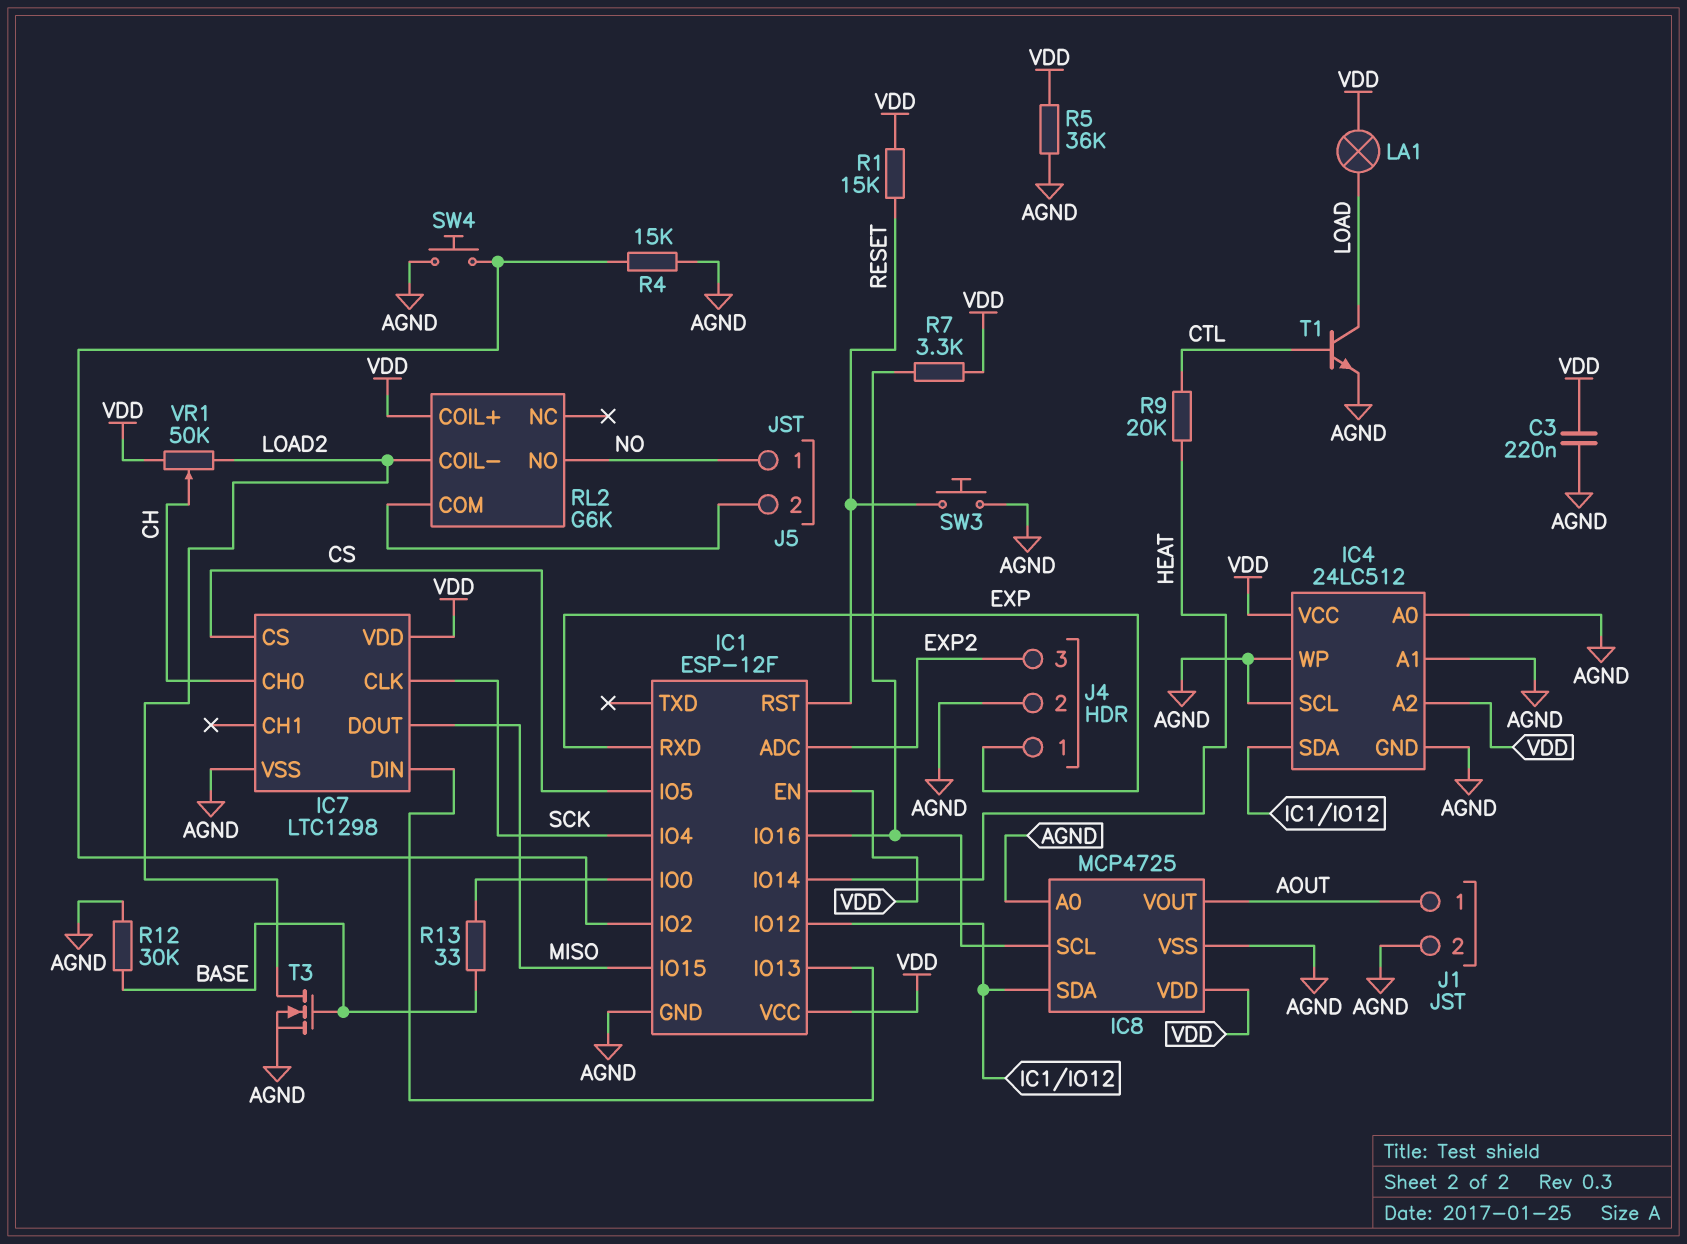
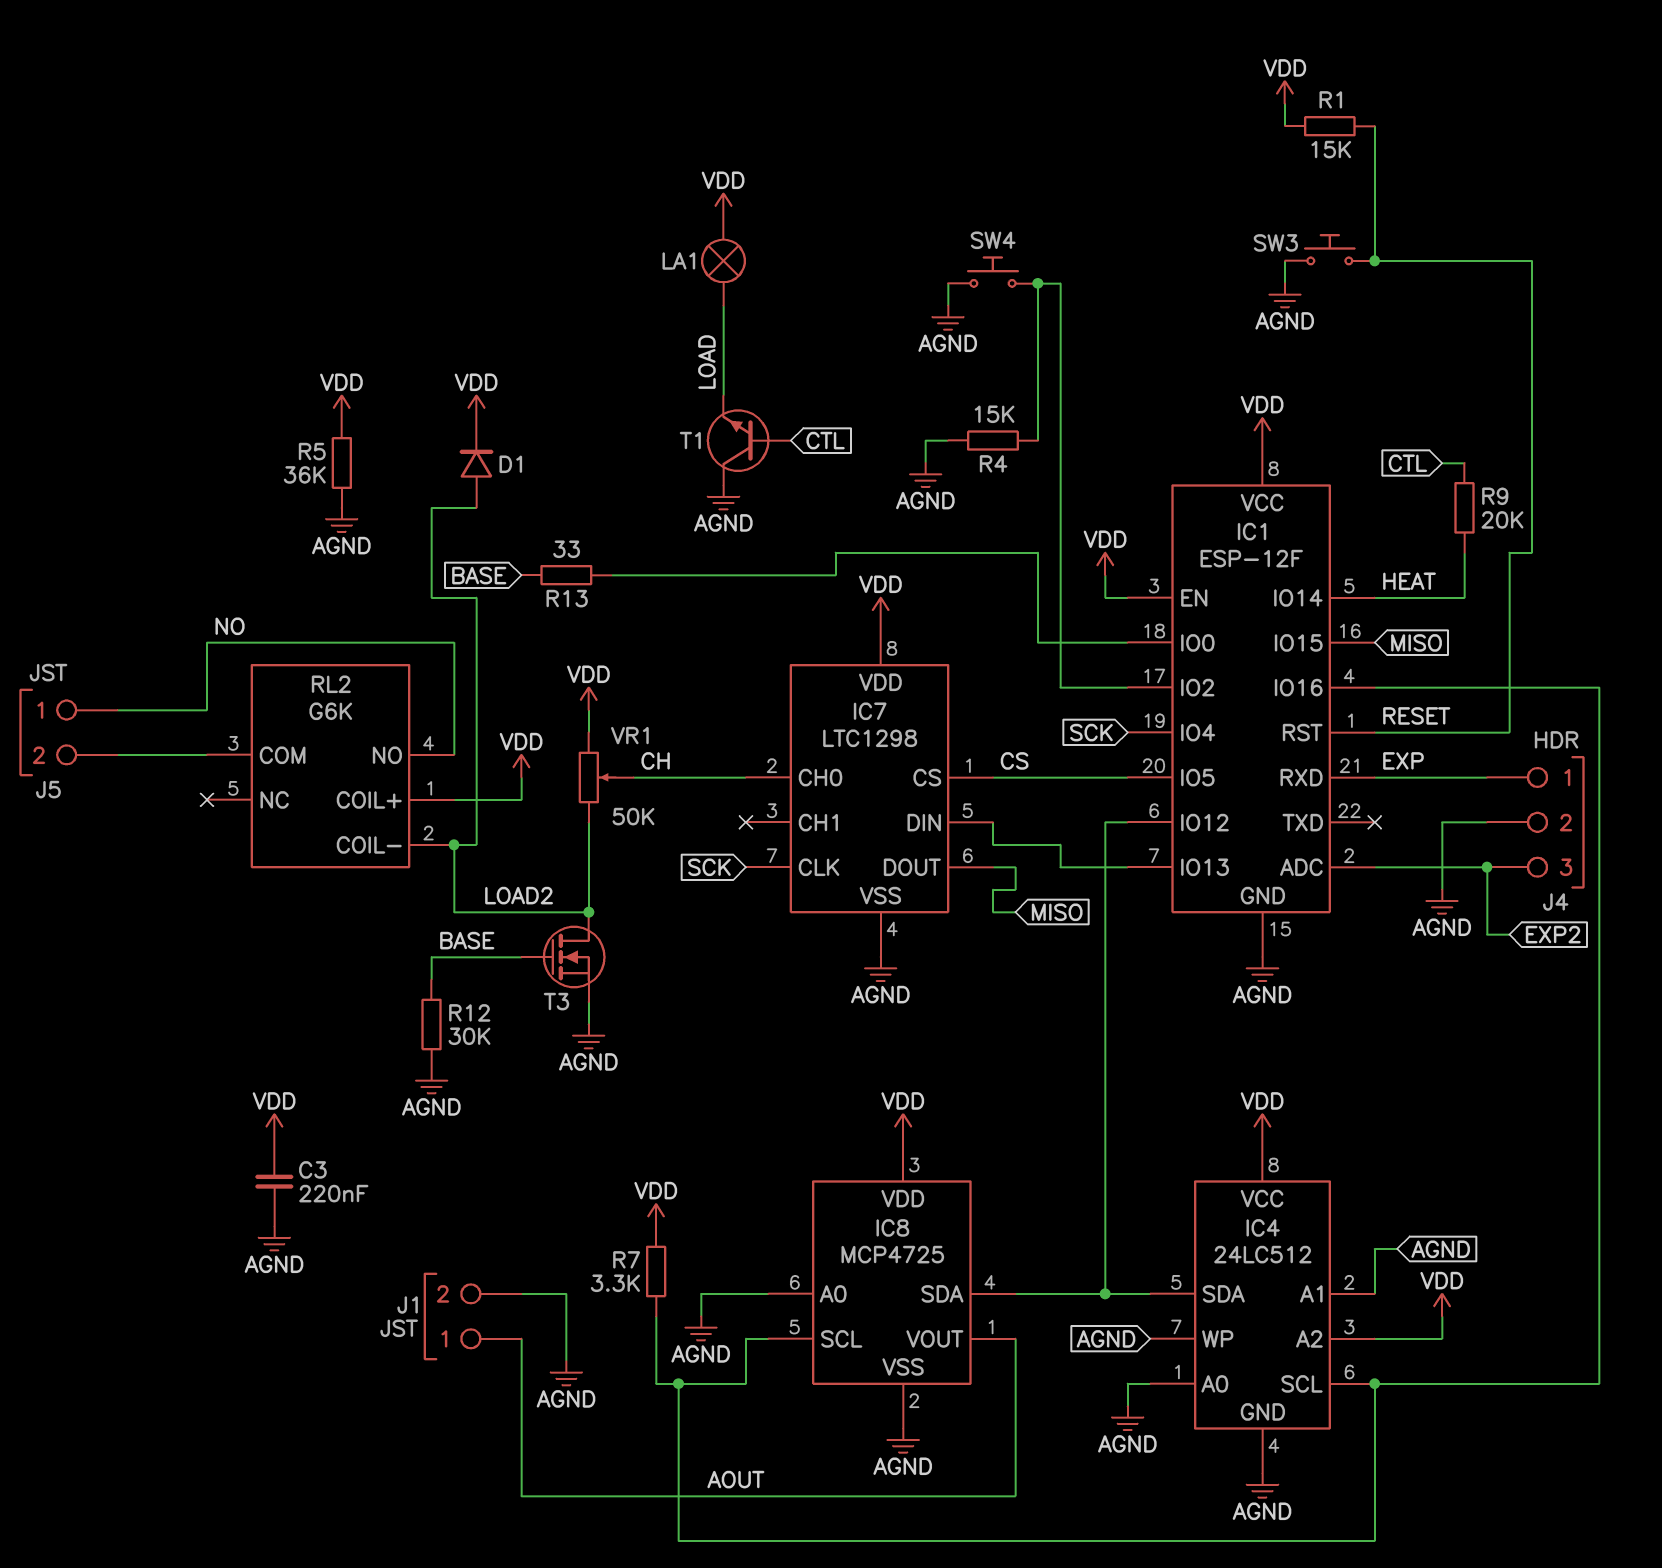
D1: none -> diode (A LOAD2, K VDD)
IC4 pin SCL: AGND -> IC1/IO16
T1: NPN (B CTL, C LOAD, E AGND) -> NPN (B CTL, C AGND, E LOAD)

